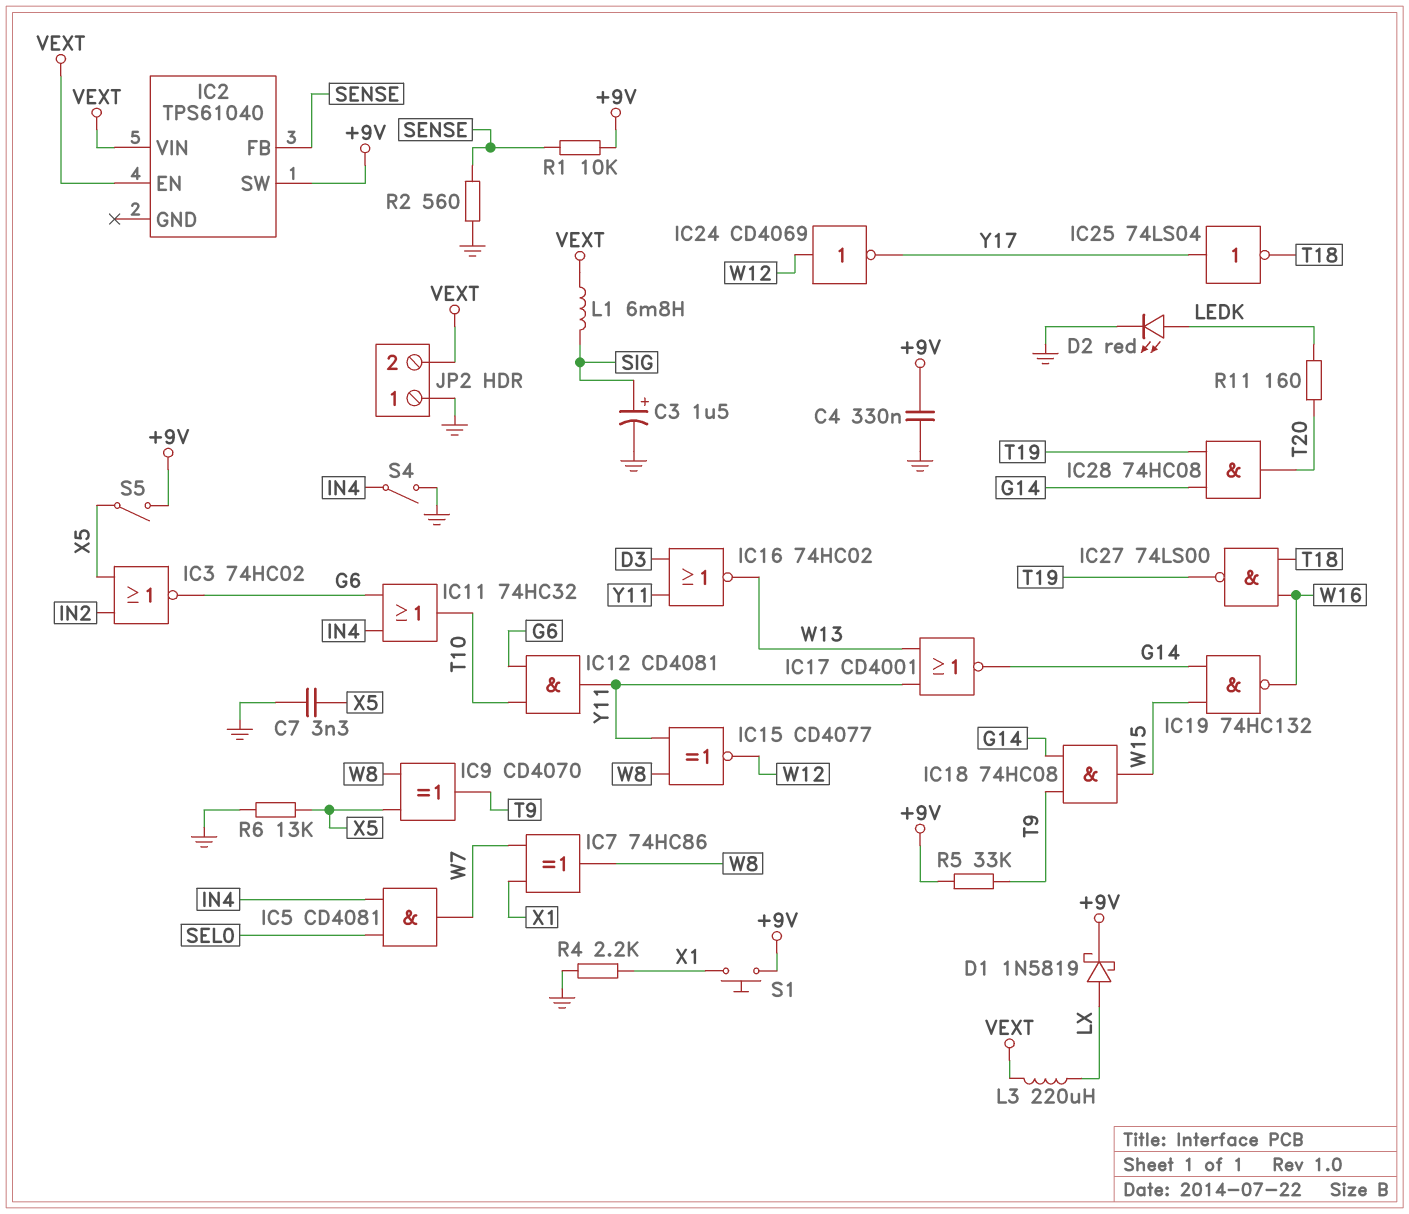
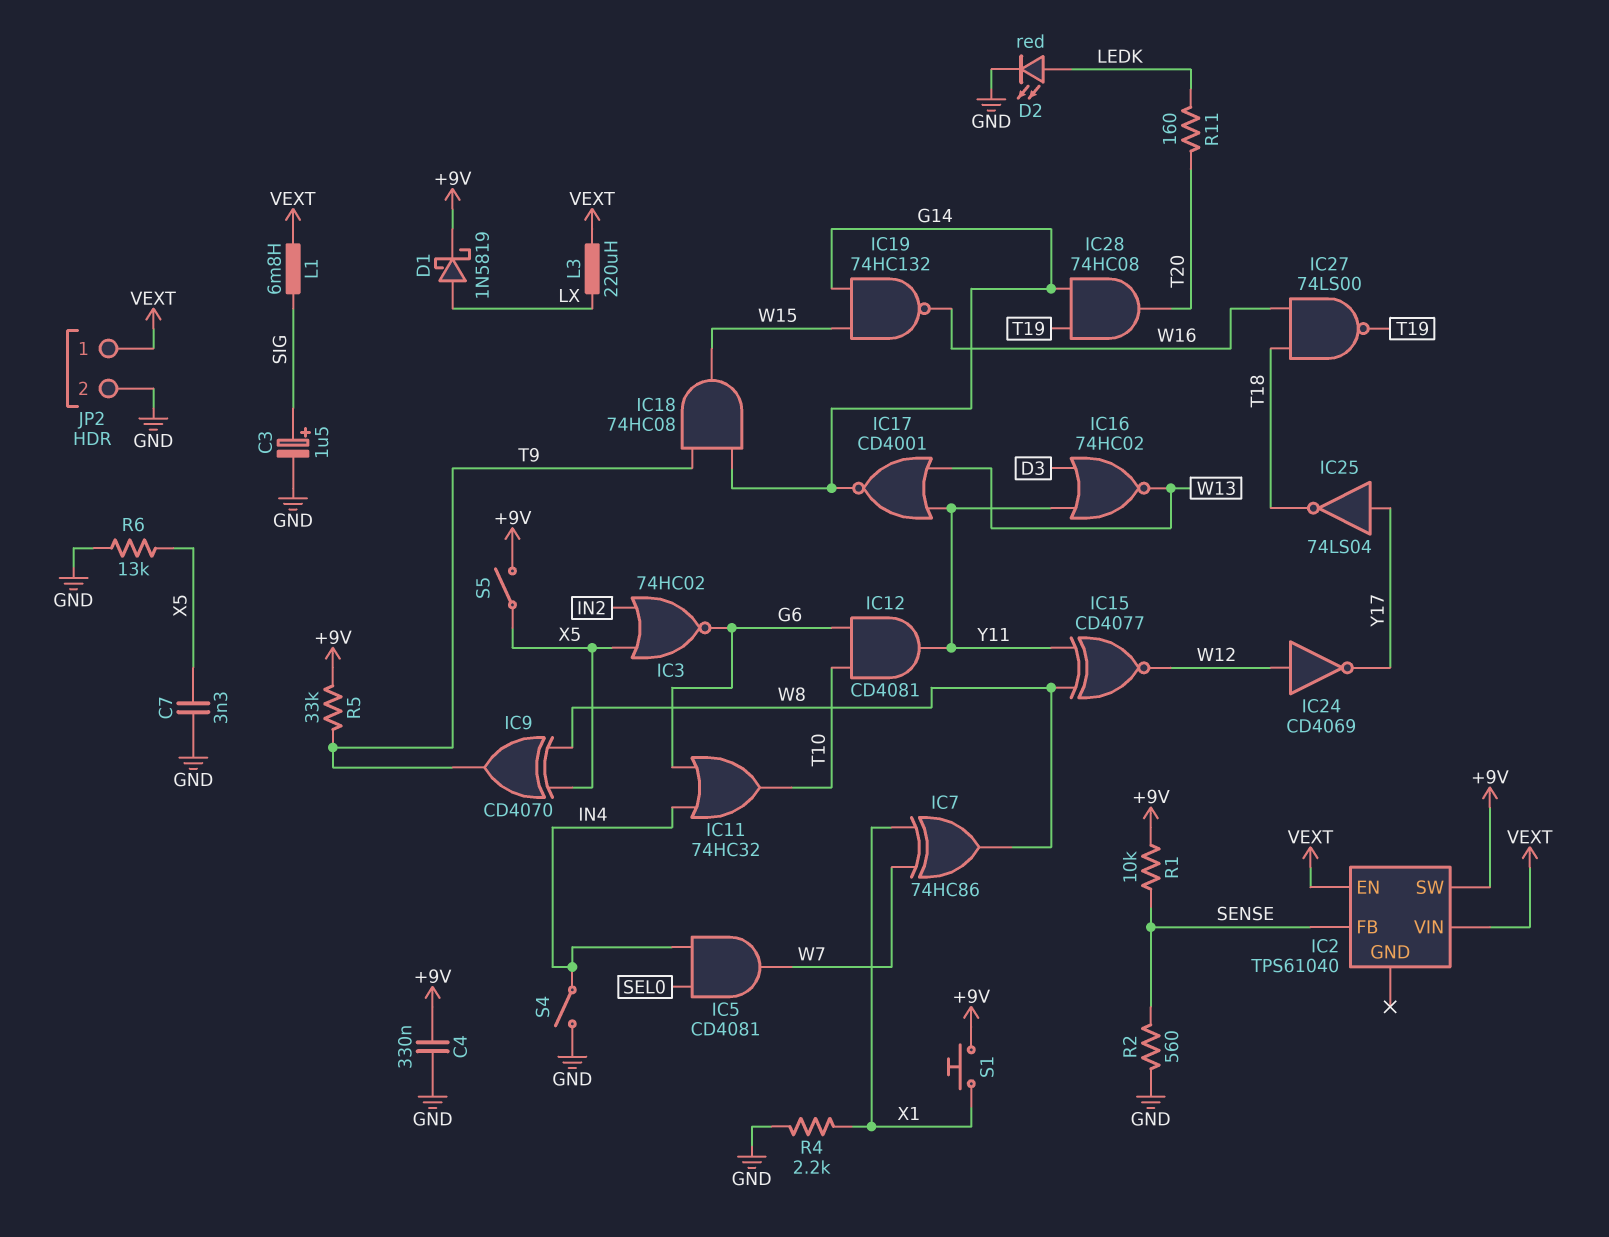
JP2 pin 1: GND -> VEXT
JP2 pin 2: VEXT -> GND

